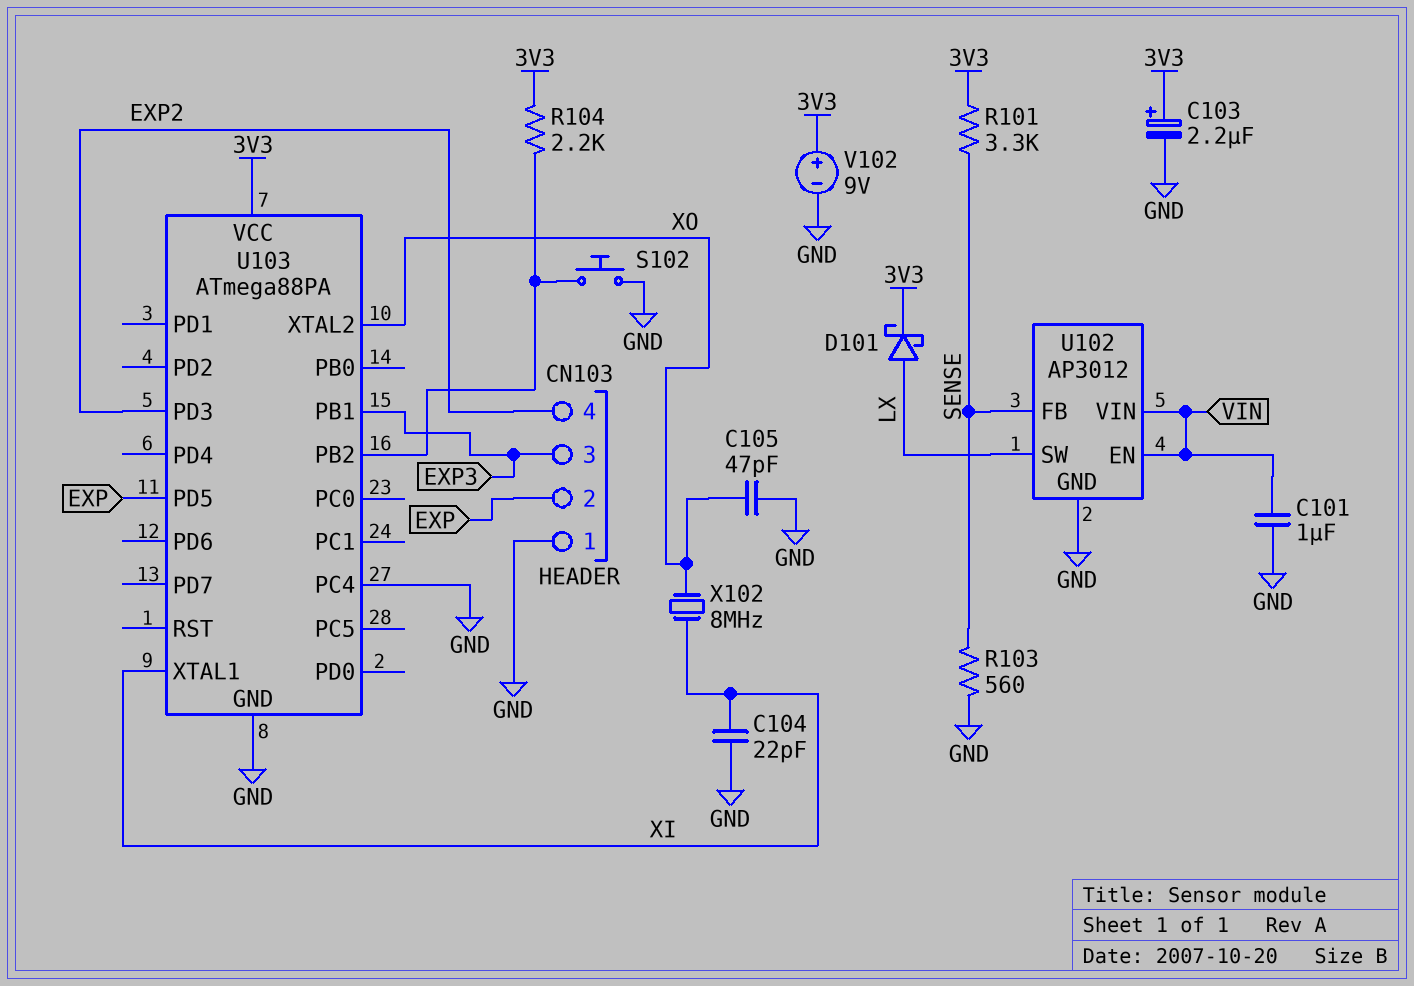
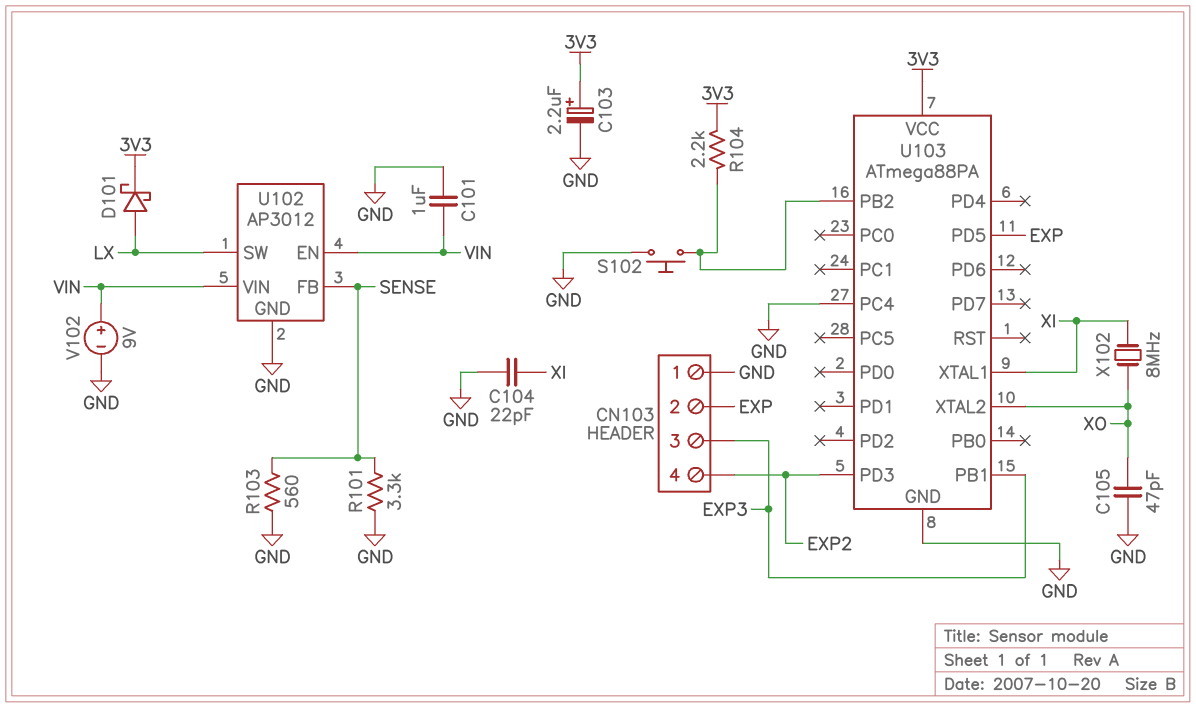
R101: 3.3k (3V3, SENSE) -> 3.3k (GND, SENSE)
V102: 9V (plus 3V3, minus GND) -> 9V (plus VIN, minus GND)

